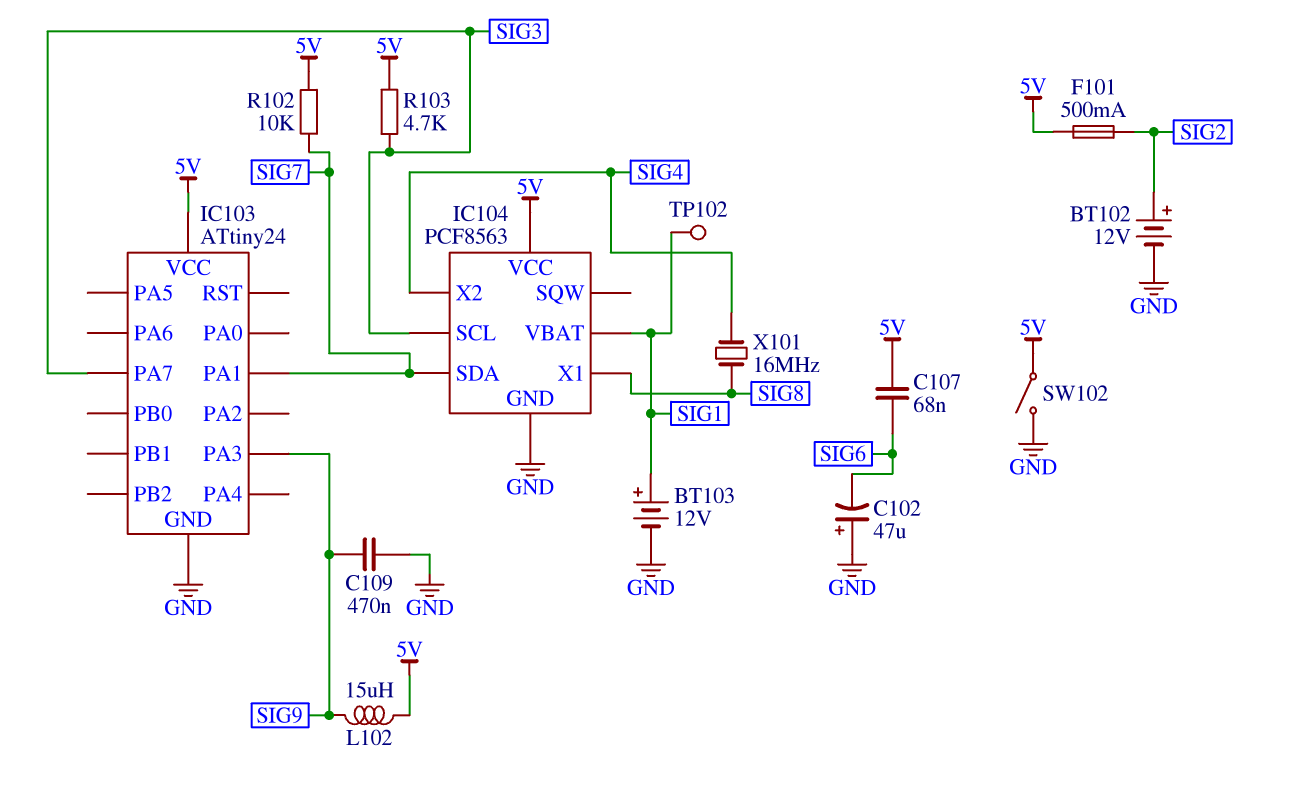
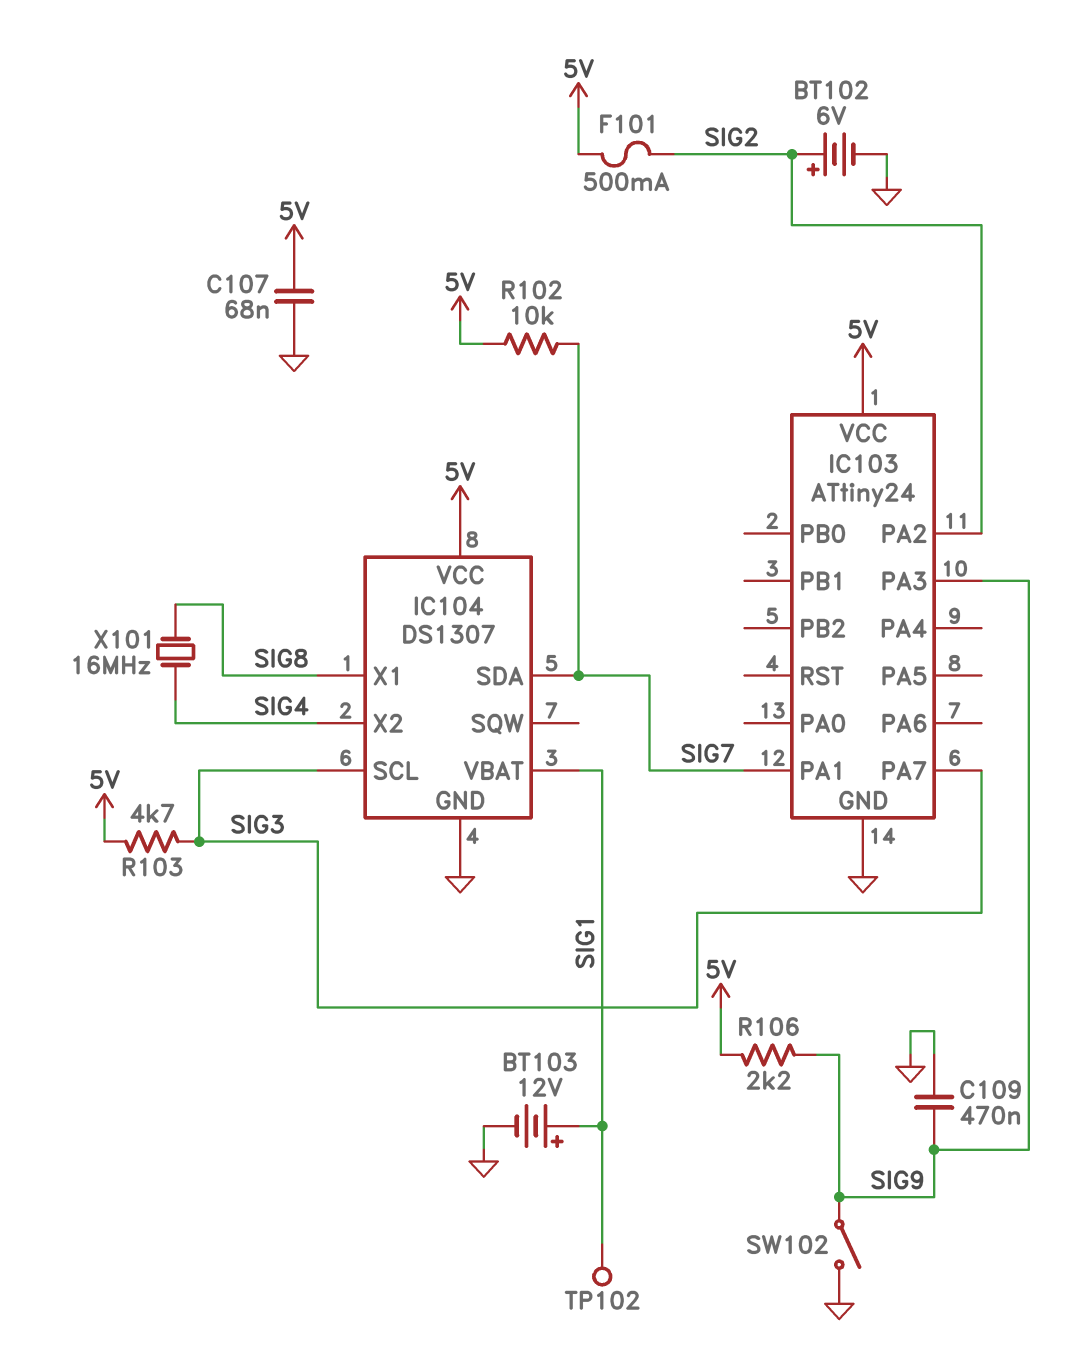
BT102: 12V (plus SIG2, minus GND) -> 6V (plus SIG2, minus GND)
C102: 47uF (plus GND, minus SIG6) -> none
C107: 68nF (5V, SIG6) -> 68nF (5V, GND)
IC103 pin PA2: none -> SIG2
IC104: PCF8563 -> DS1307
L102: 15uH (5V, SIG9) -> none
R106: none -> 2.2k (5V, SIG9)
SW102: switch (5V, GND) -> switch (GND, SIG9)

